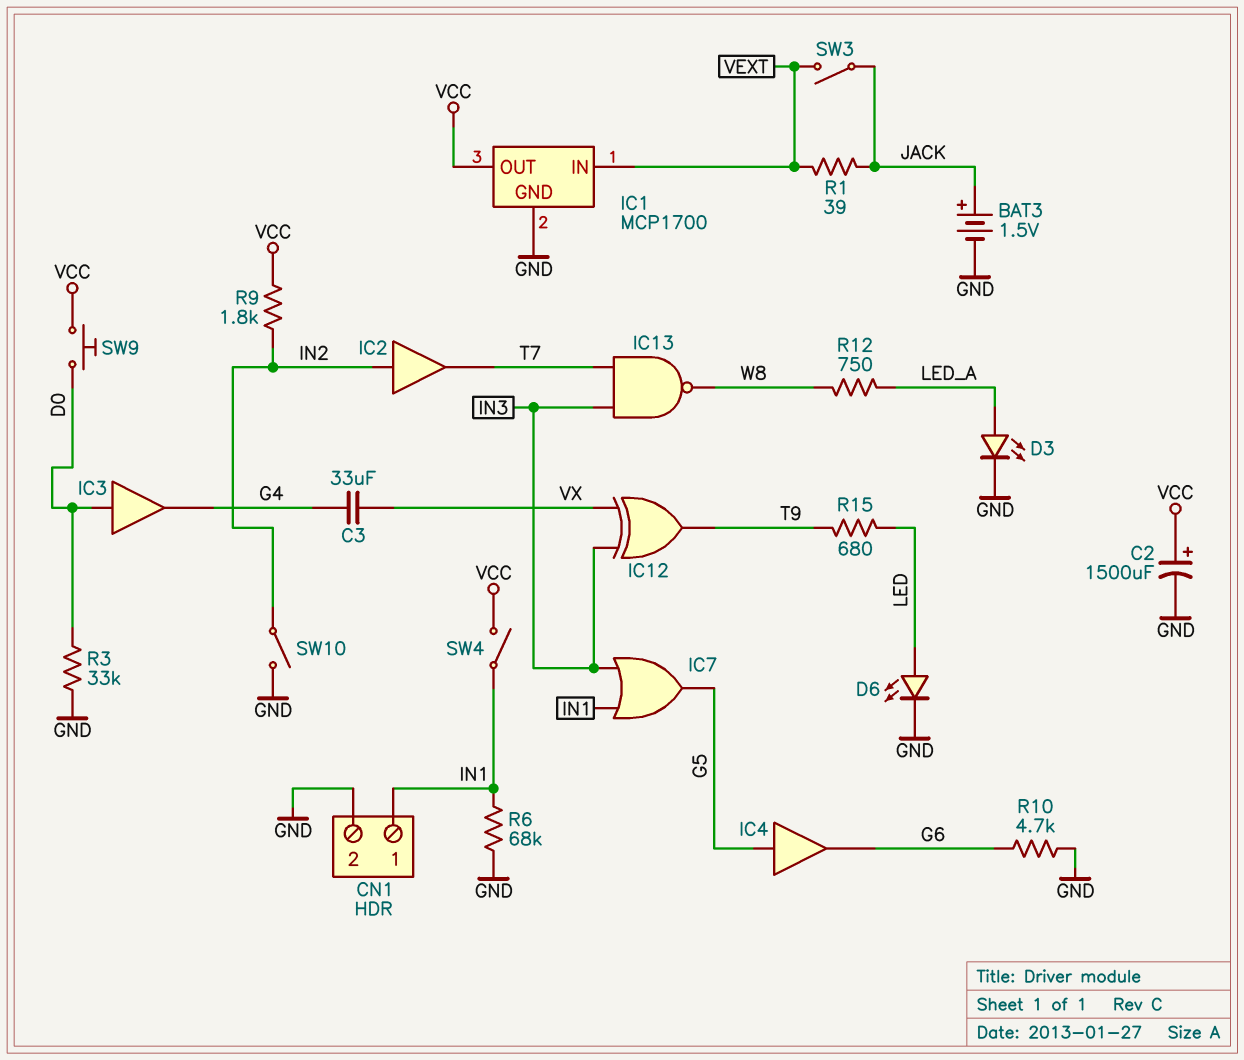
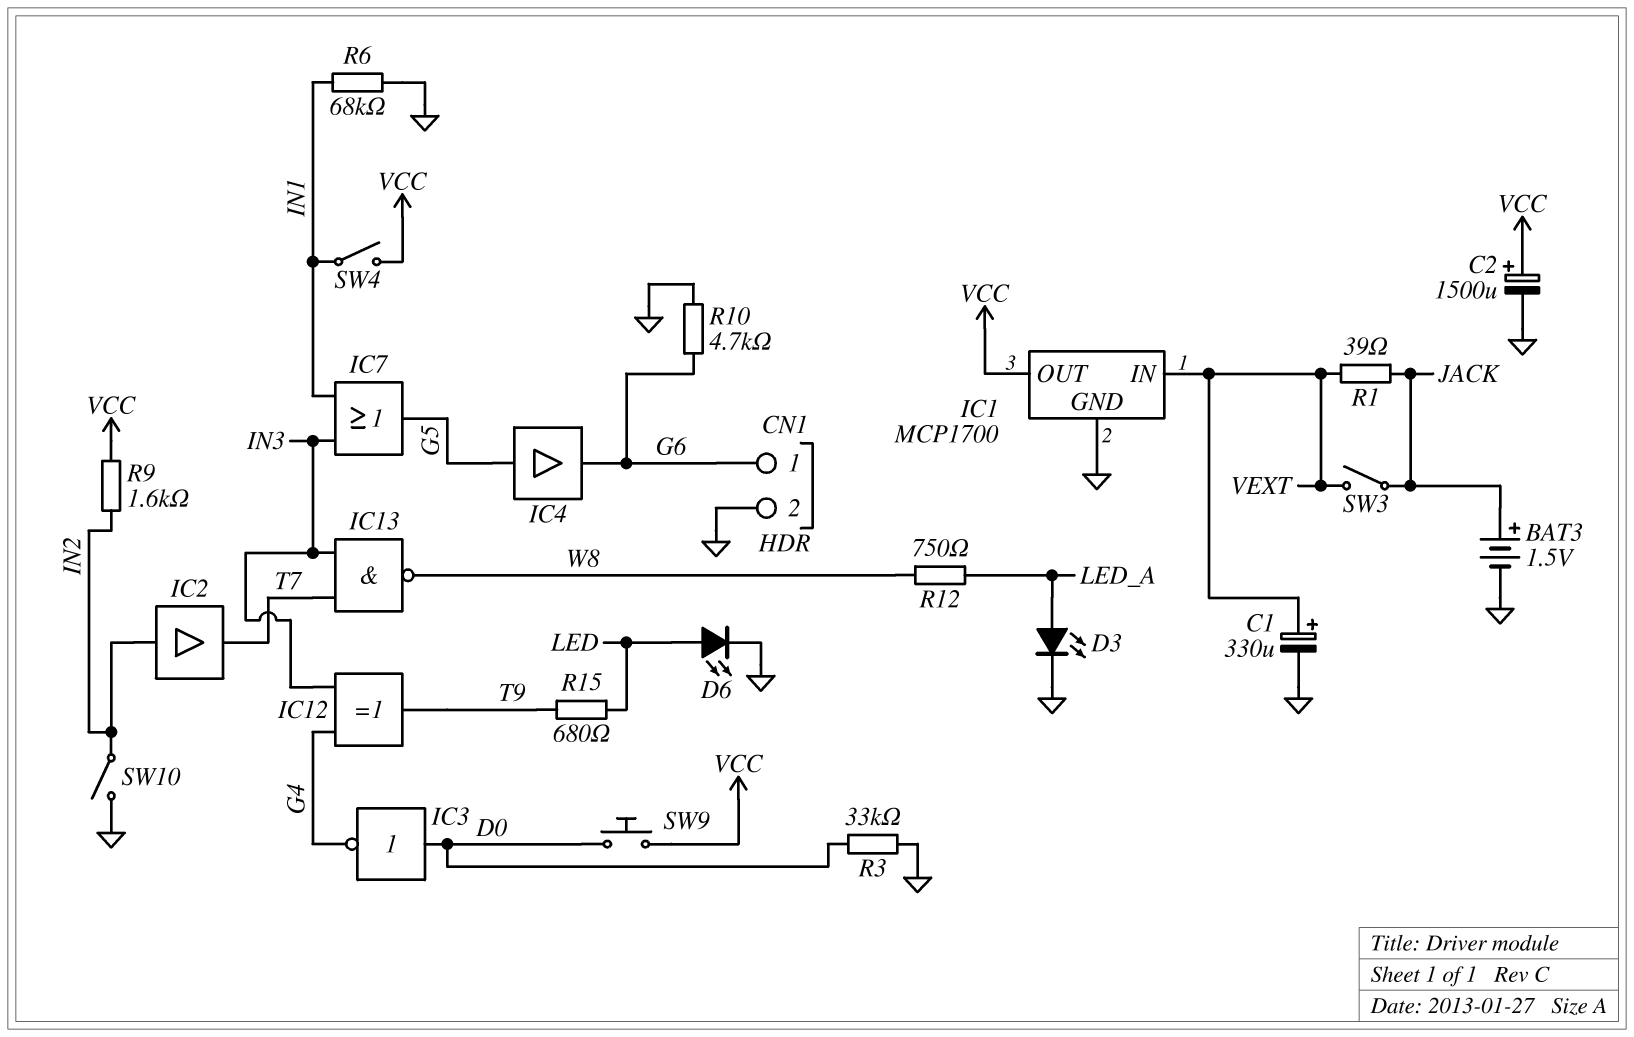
C1: none -> 330uF (plus VEXT, minus GND)
C3: 33uF (G4, VX) -> none
CN1 pin 1: IN1 -> G6
IC3: buffer (in D0, out G4) -> NOT (in D0, out G4)
IC12: XOR (in IN3, in VX, out T9) -> XOR (in G4, in IN3, out T9)
R9: 1.8k (IN2, VCC) -> 1.6k (IN2, VCC)

